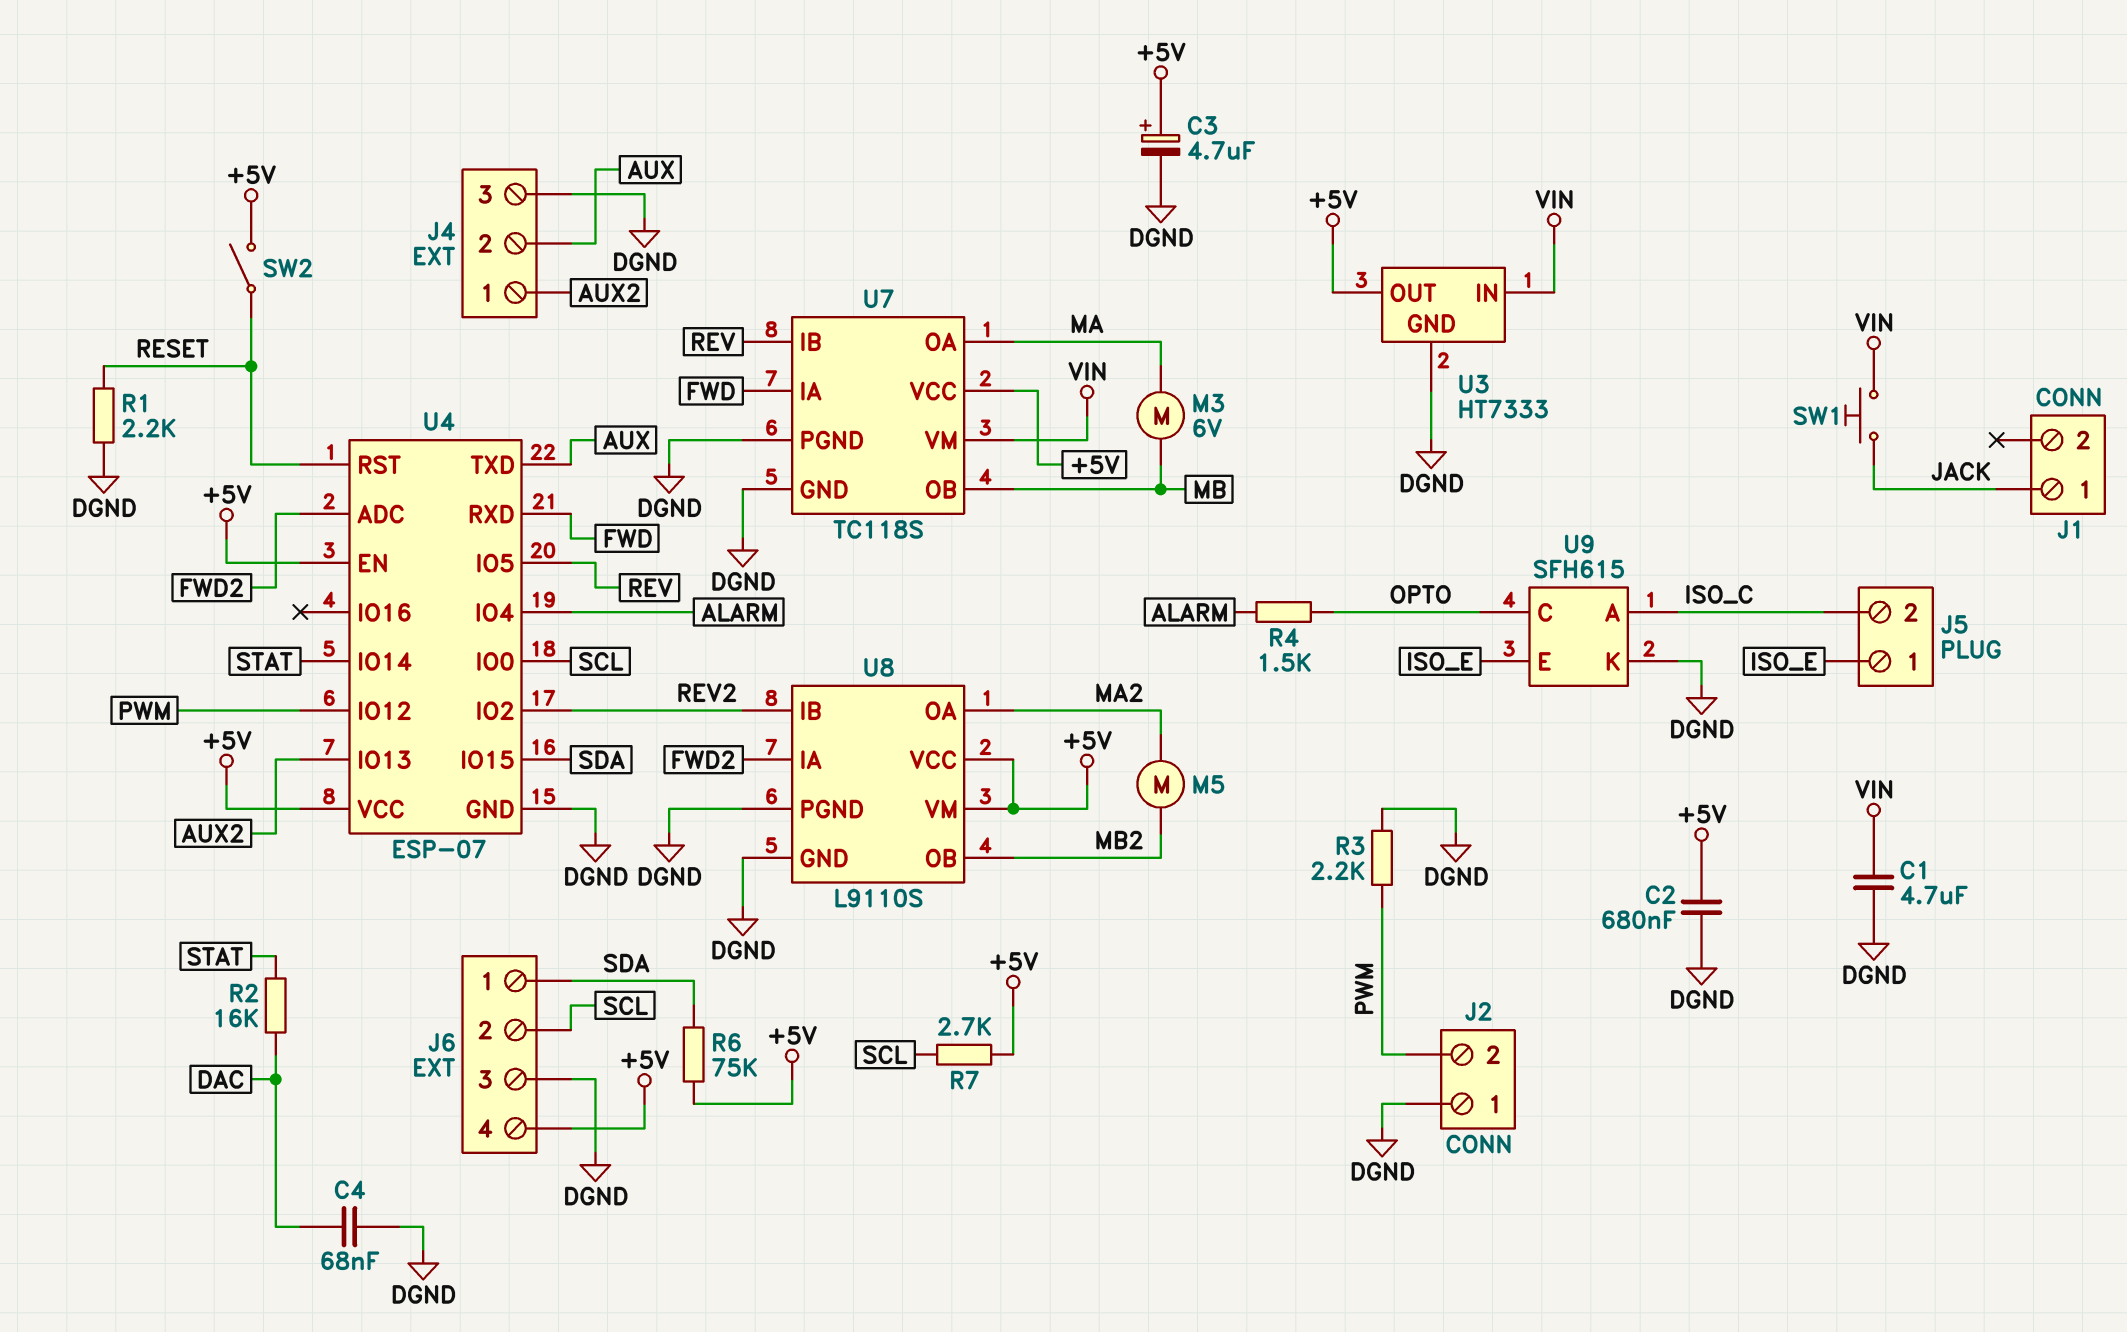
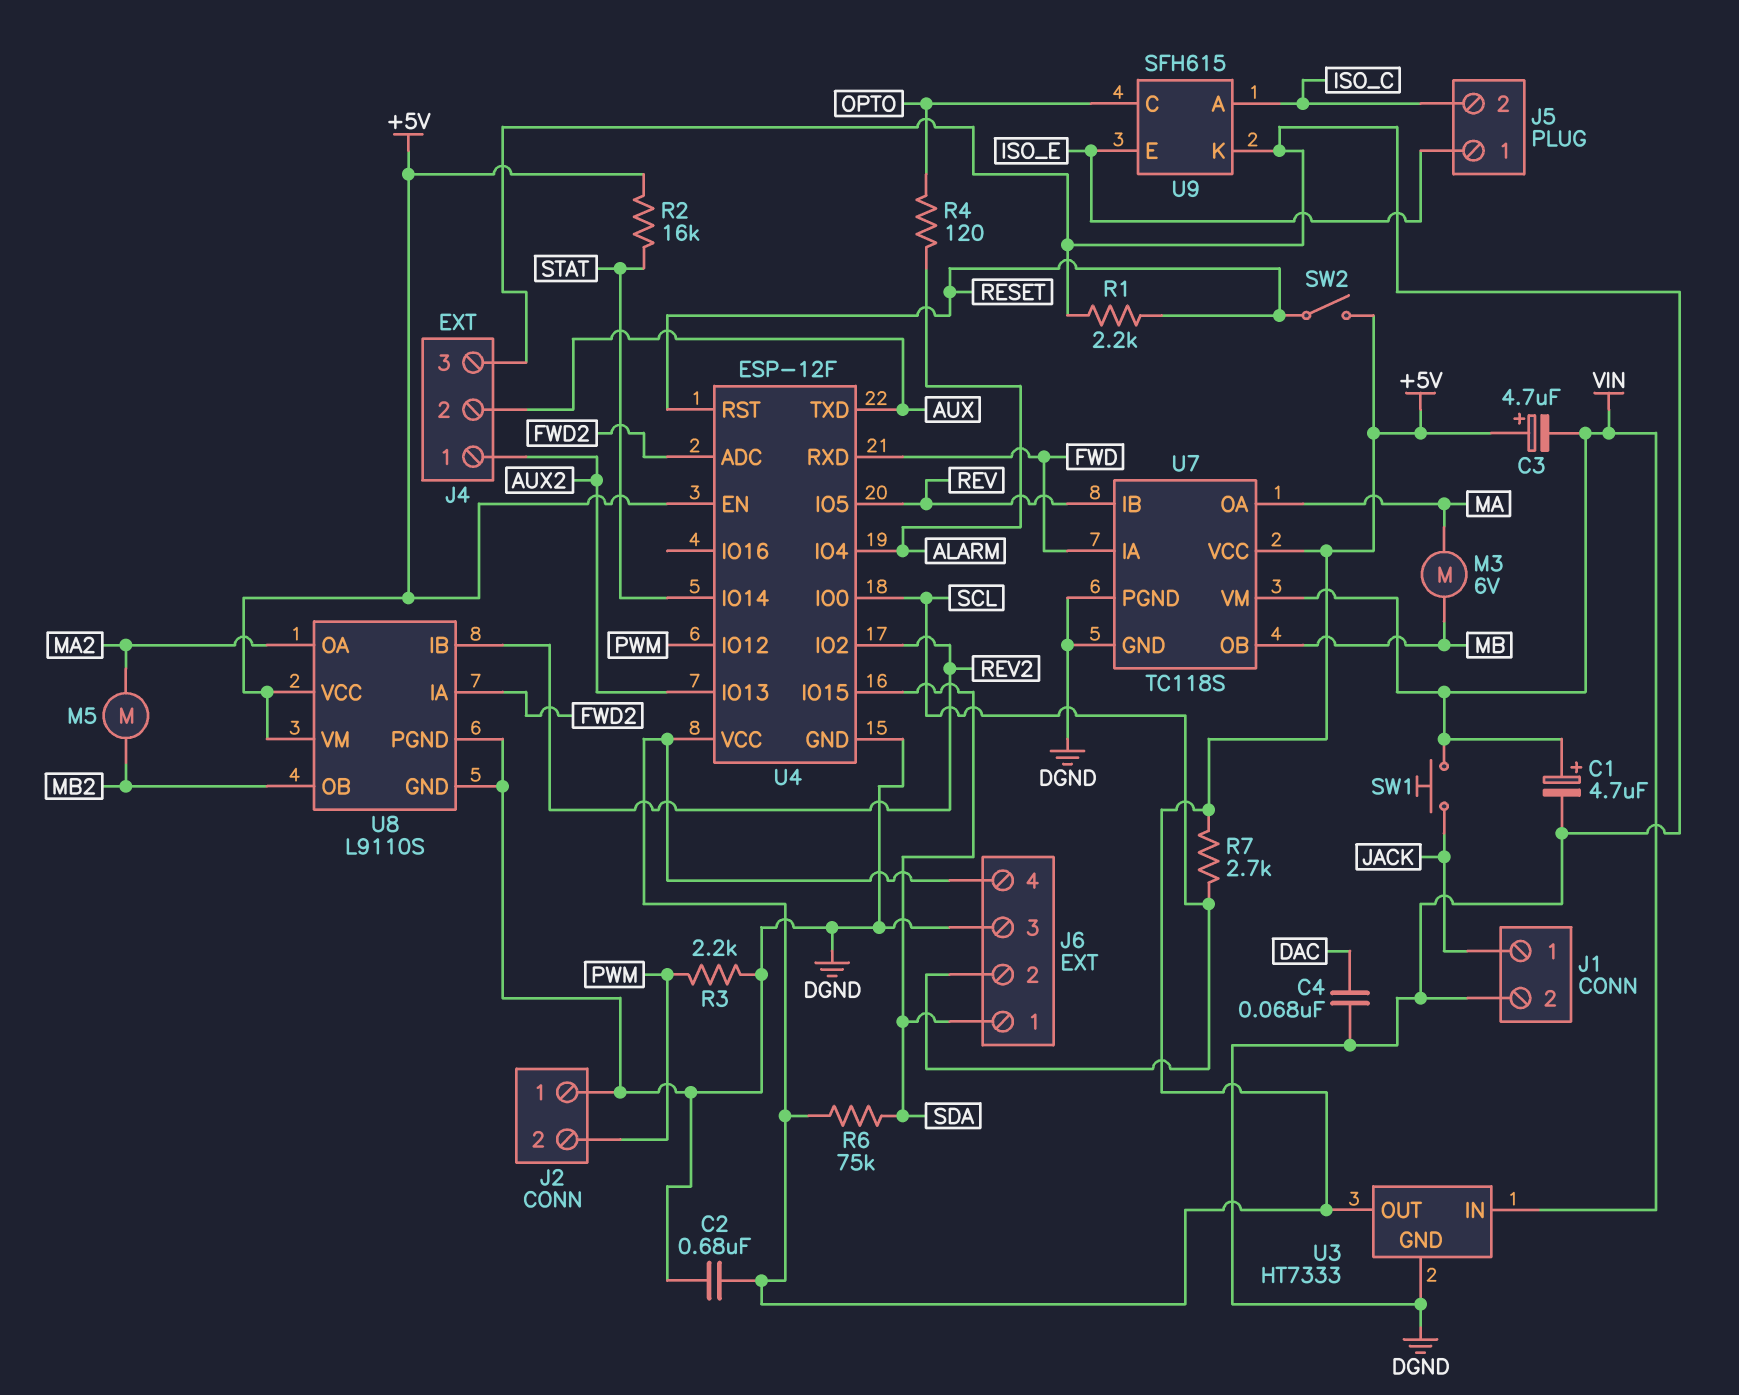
C1: 4.7uF (DGND, VIN) -> 4.7uF (plus VIN, minus DGND)
C3: 4.7uF (plus +5V, minus DGND) -> 4.7uF (plus +5V, minus VIN)
J1 pin 2: none -> DGND
R2: 16k (DAC, STAT) -> 16k (+5V, STAT)
R4: 1.5k (ALARM, OPTO) -> 120 (ALARM, OPTO)
U4: ESP-07 -> ESP-12F

